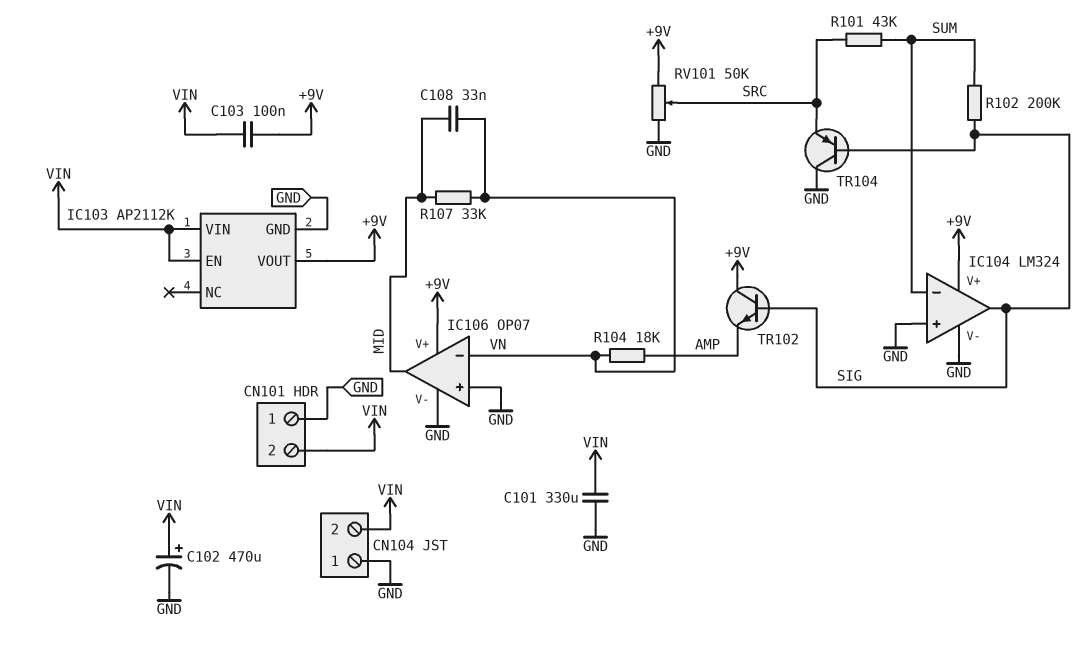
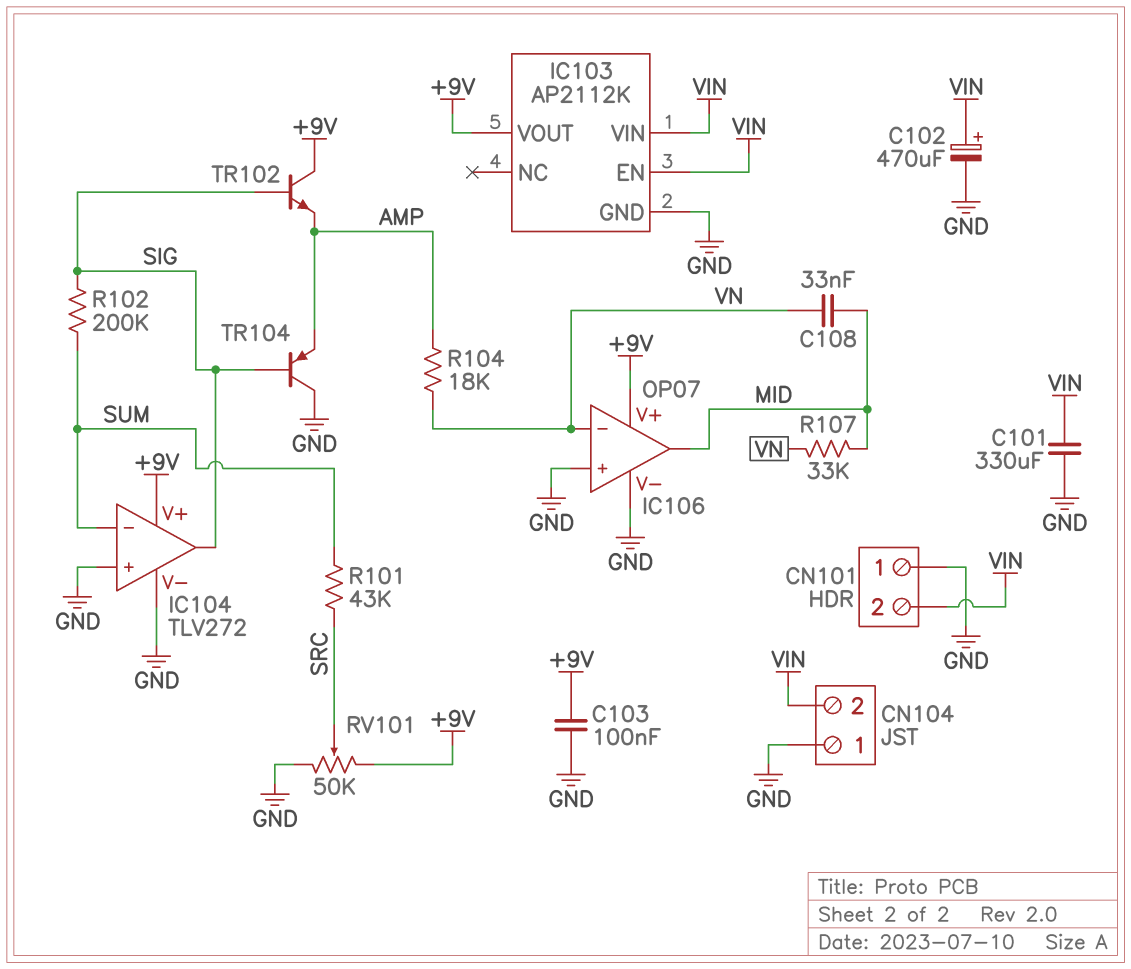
C103: 100nF (+9V, VIN) -> 100nF (+9V, GND)
IC104: LM324 -> TLV272
TR104: PNP (B SIG, C GND, E SRC) -> PNP (B SIG, C GND, E AMP)

